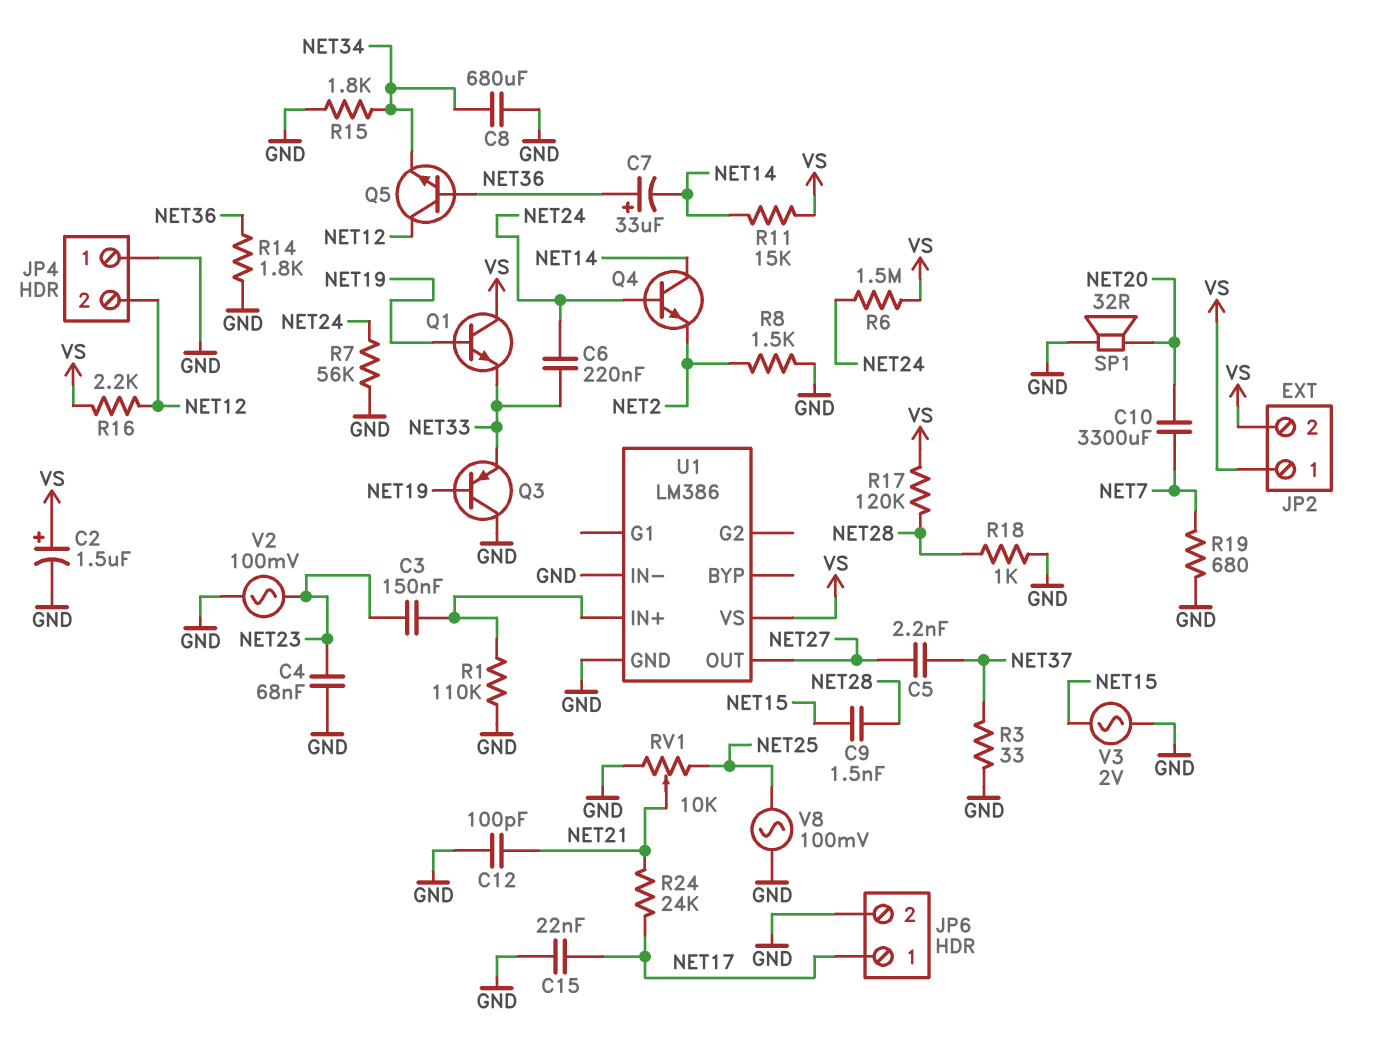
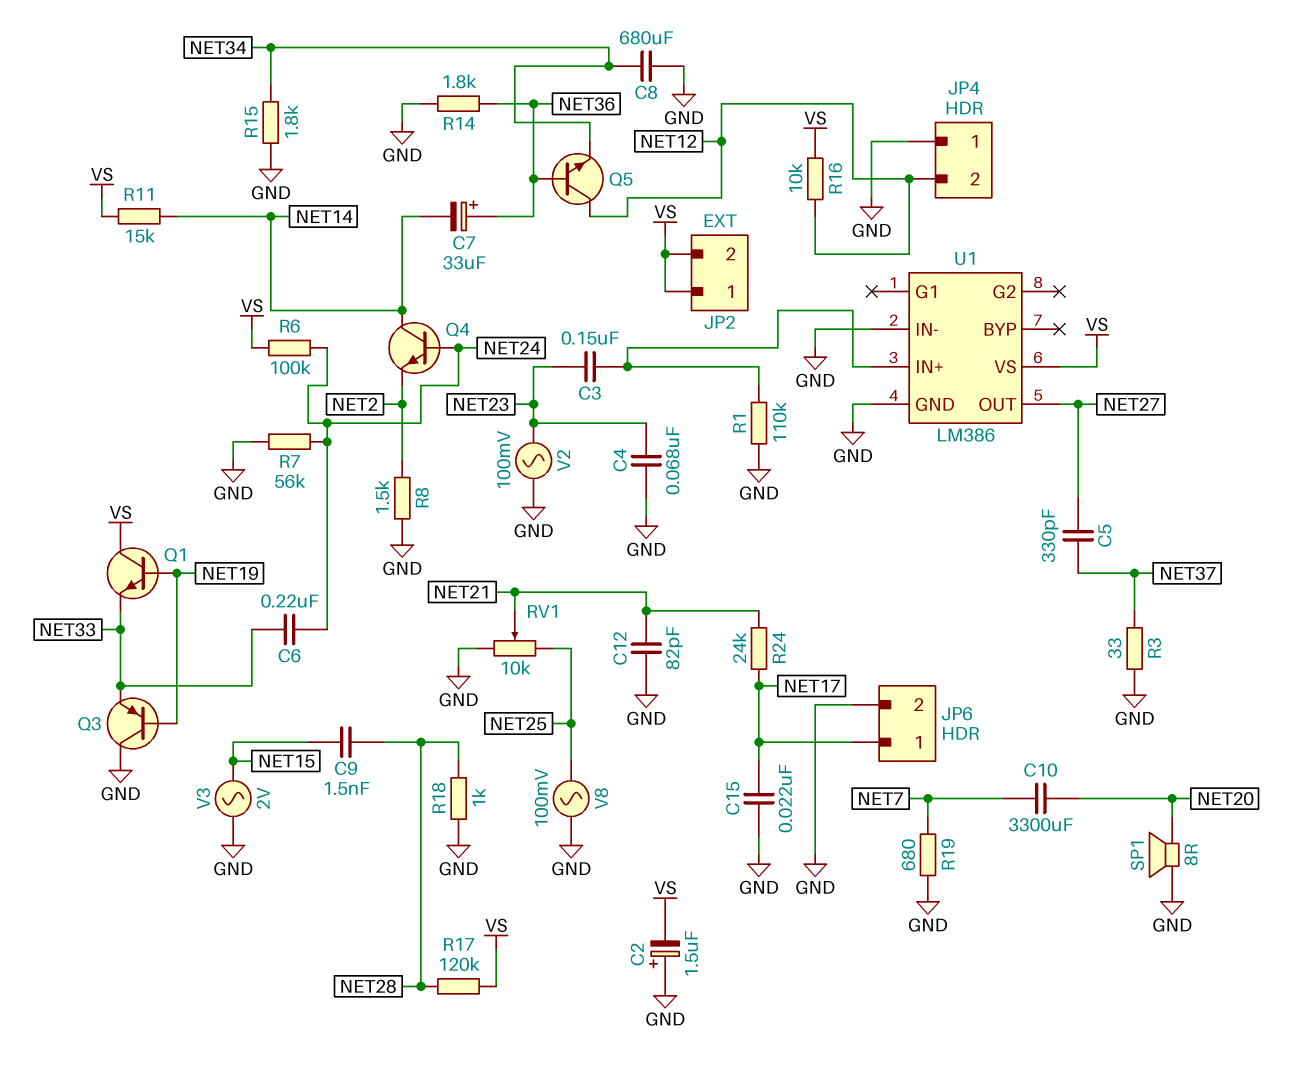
C2: 1.5uF (plus VS, minus GND) -> 1.5uF (plus GND, minus VS)
C5: 2.2nF (NET27, NET37) -> 330pF (NET27, NET37)
C12: 100pF (GND, NET21) -> 82pF (GND, NET21)
R6: 1.5M (NET24, VS) -> 100k (NET24, VS)
R16: 2.2k (NET12, VS) -> 10k (NET12, VS)
SP1: speaker 32R (GND, NET20) -> speaker 8R (GND, NET20)

